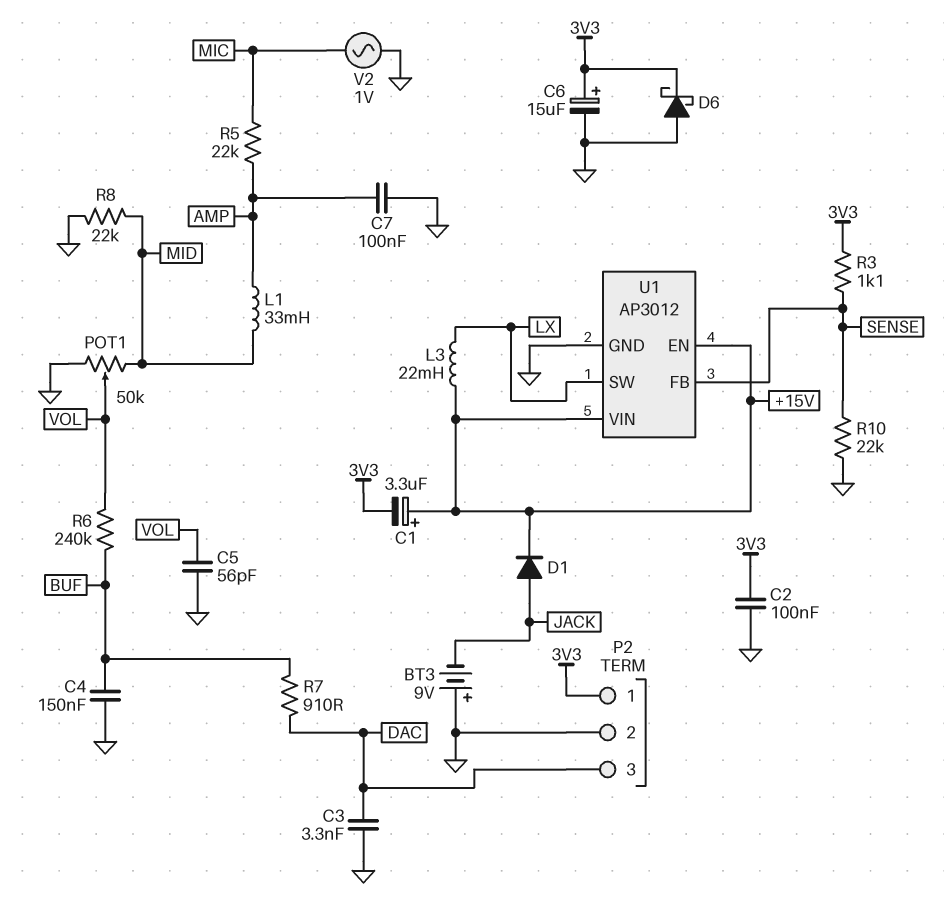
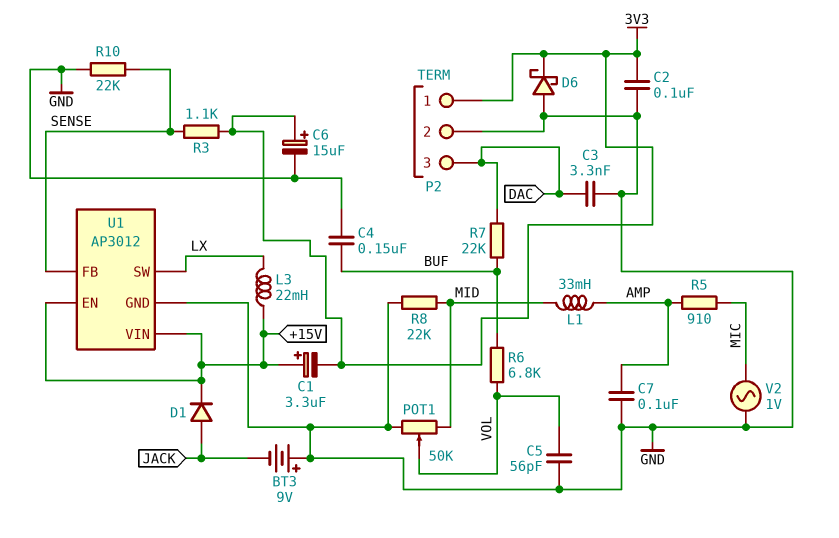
R5: 22k (AMP, MIC) -> 910 (AMP, MIC)
R6: 240k (BUF, VOL) -> 6.8k (BUF, VOL)
R7: 910 (BUF, DAC) -> 22k (BUF, DAC)

